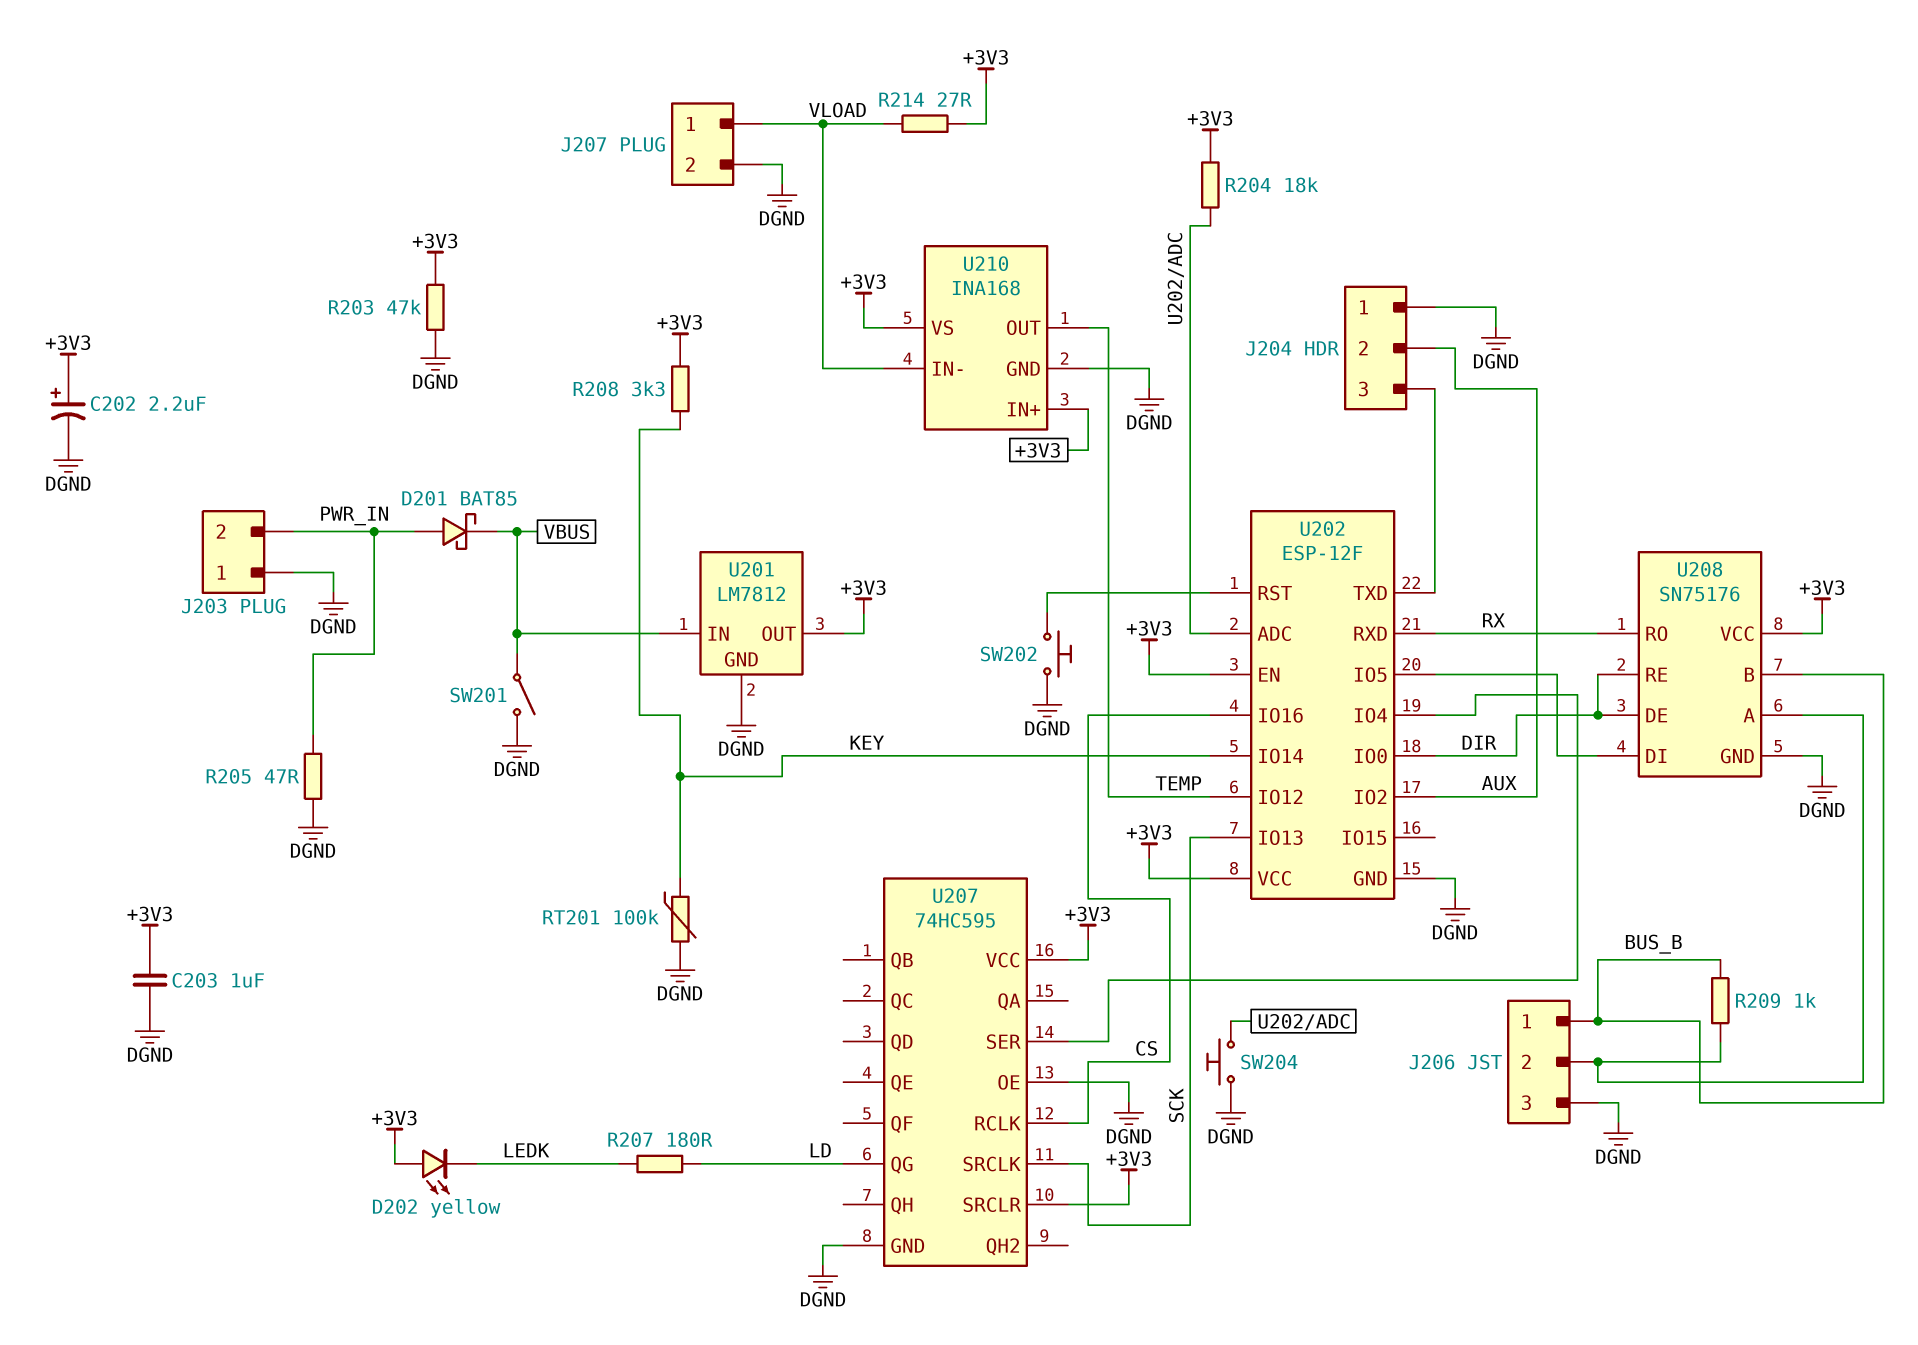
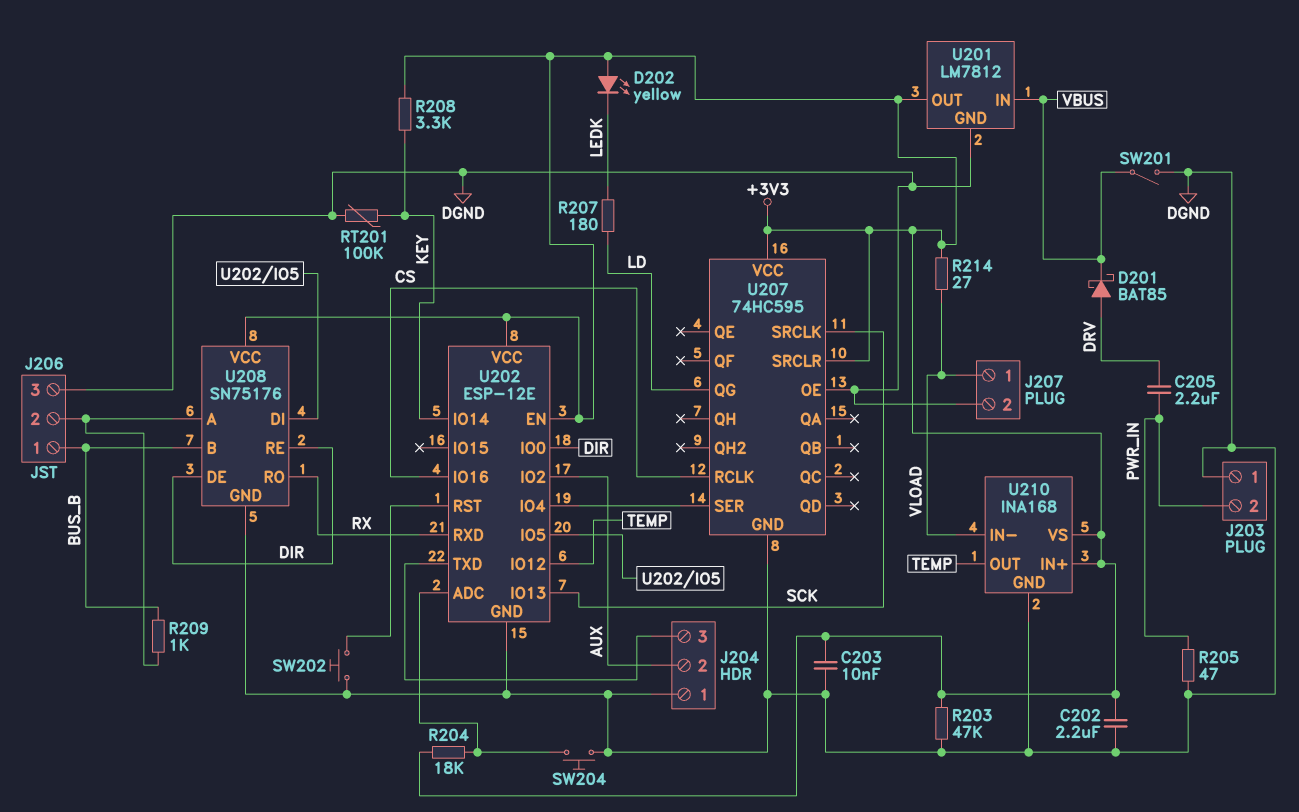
C202: 2.2uF (plus +3V3, minus DGND) -> 2.2uF (+3V3, DGND)
C203: 1uF (+3V3, DGND) -> 10nF (+3V3, DGND)
C205: none -> 2.2uF (DRV, PWR_IN)
D201: schottky BAT85 (A PWR_IN, K VBUS) -> schottky BAT85 (A DRV, K VBUS)
U202: ESP-12F -> ESP-12E

